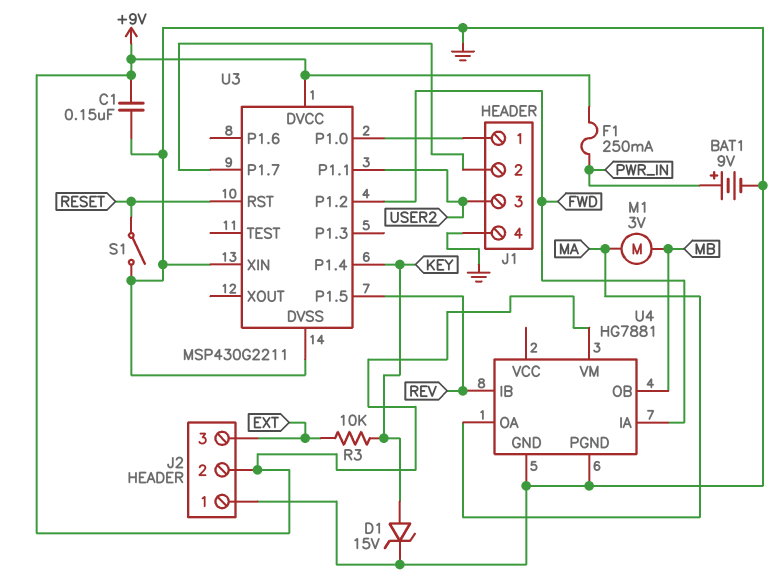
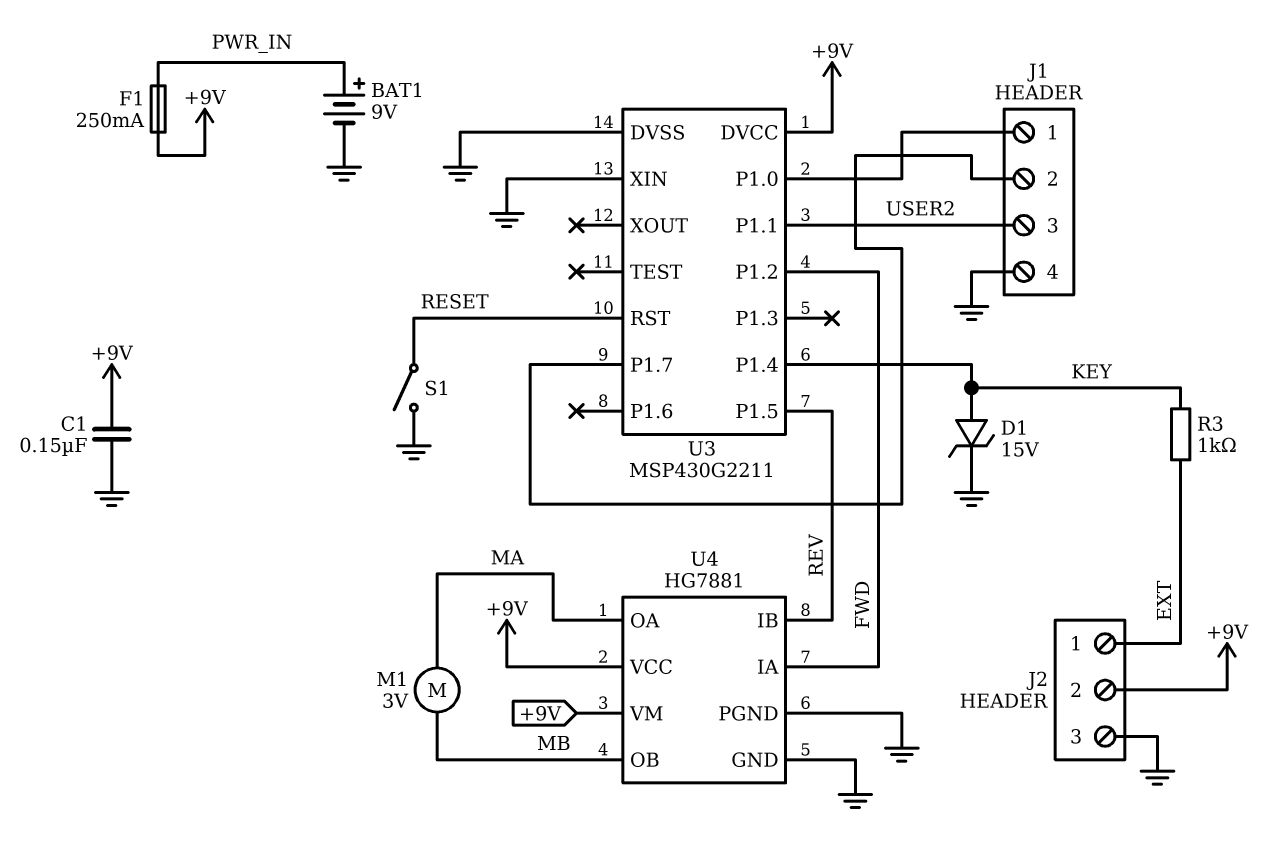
J2 pin 1: GND -> EXT
J2 pin 3: EXT -> GND
R3: 10k (EXT, KEY) -> 1k (EXT, KEY)
U4 pin VCC: none -> +9V

